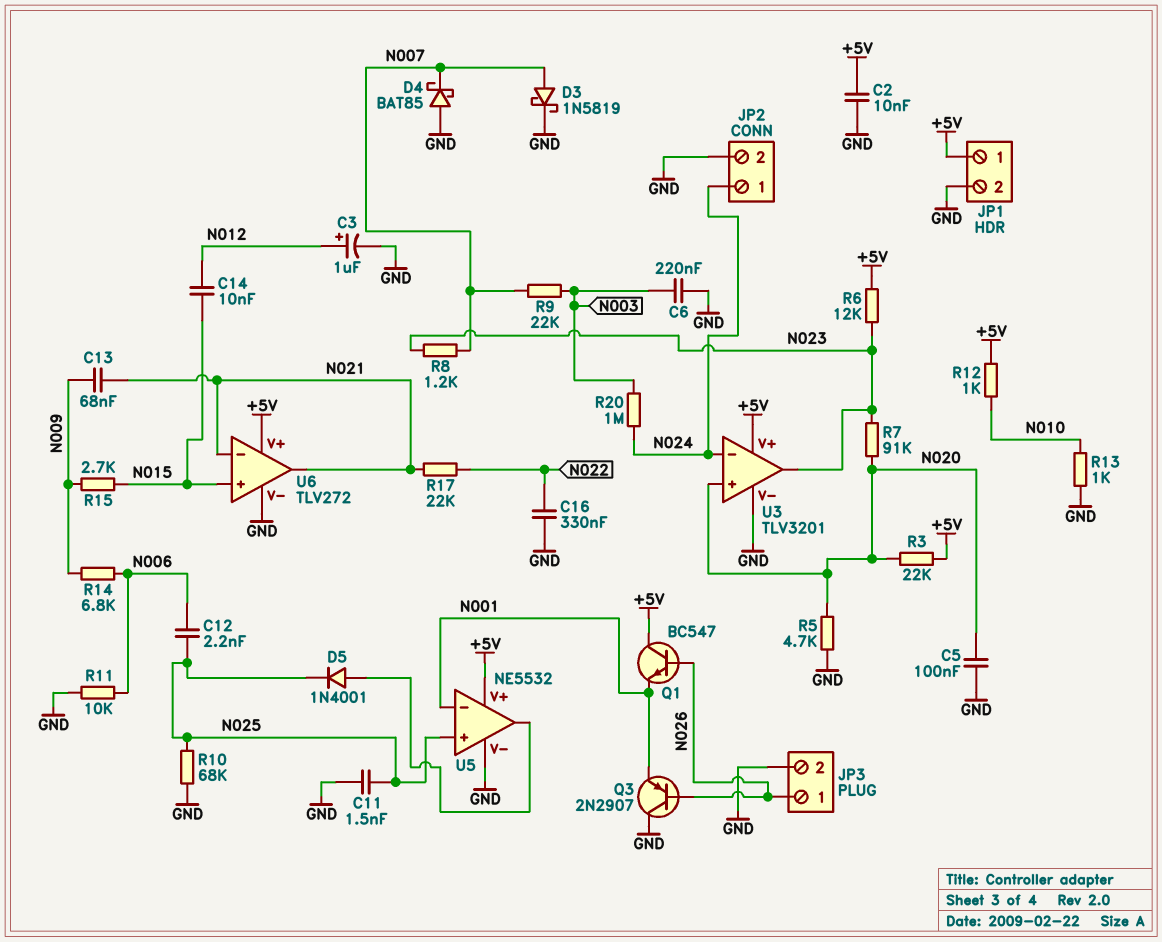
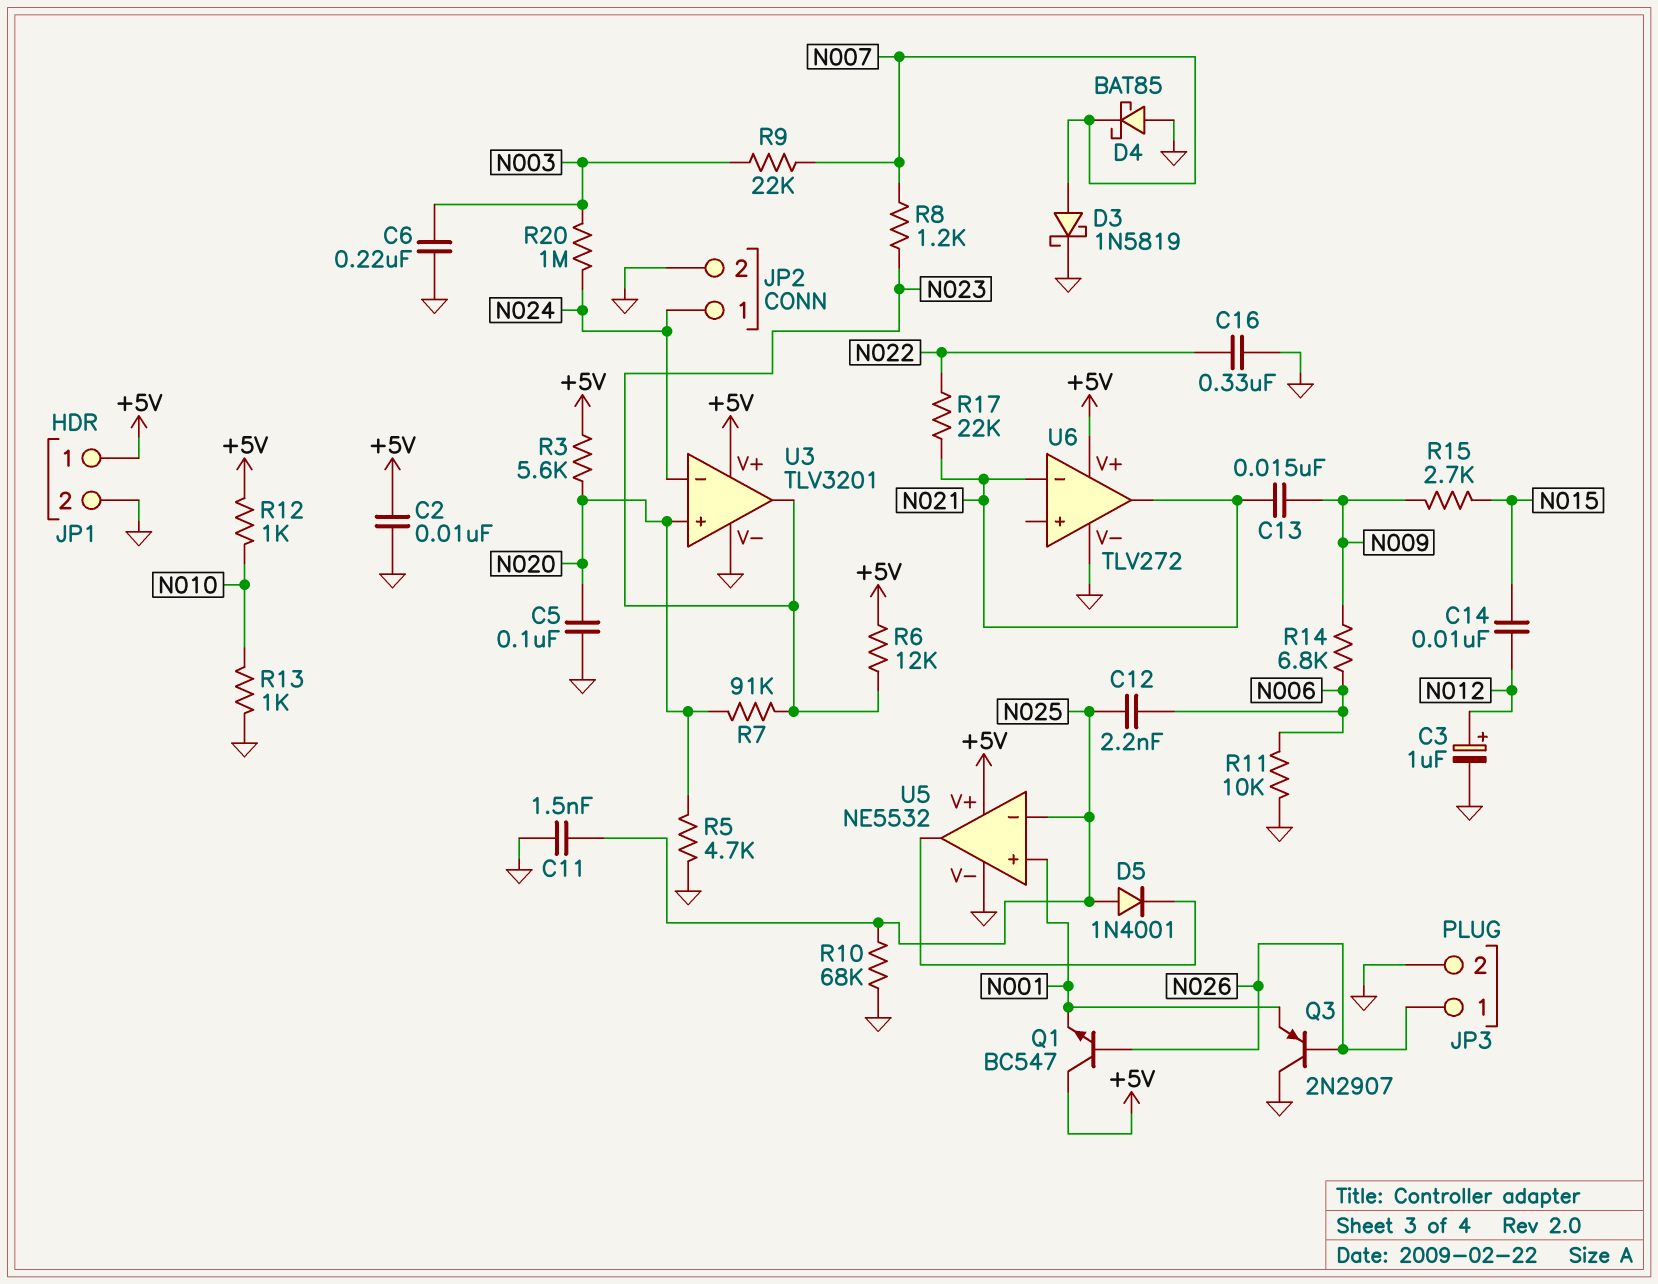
C13: 68nF (N009, N021) -> 15nF (N009, N021)
D5: diode 1N4001 (A U5/out, K N025) -> diode 1N4001 (A N025, K U5/out)
R3: 22k (+5V, N020) -> 5.6k (+5V, N020)
U5 pin in+: N025 -> N001
U5 pin in-: N001 -> N025
U6 pin in+: N015 -> none

